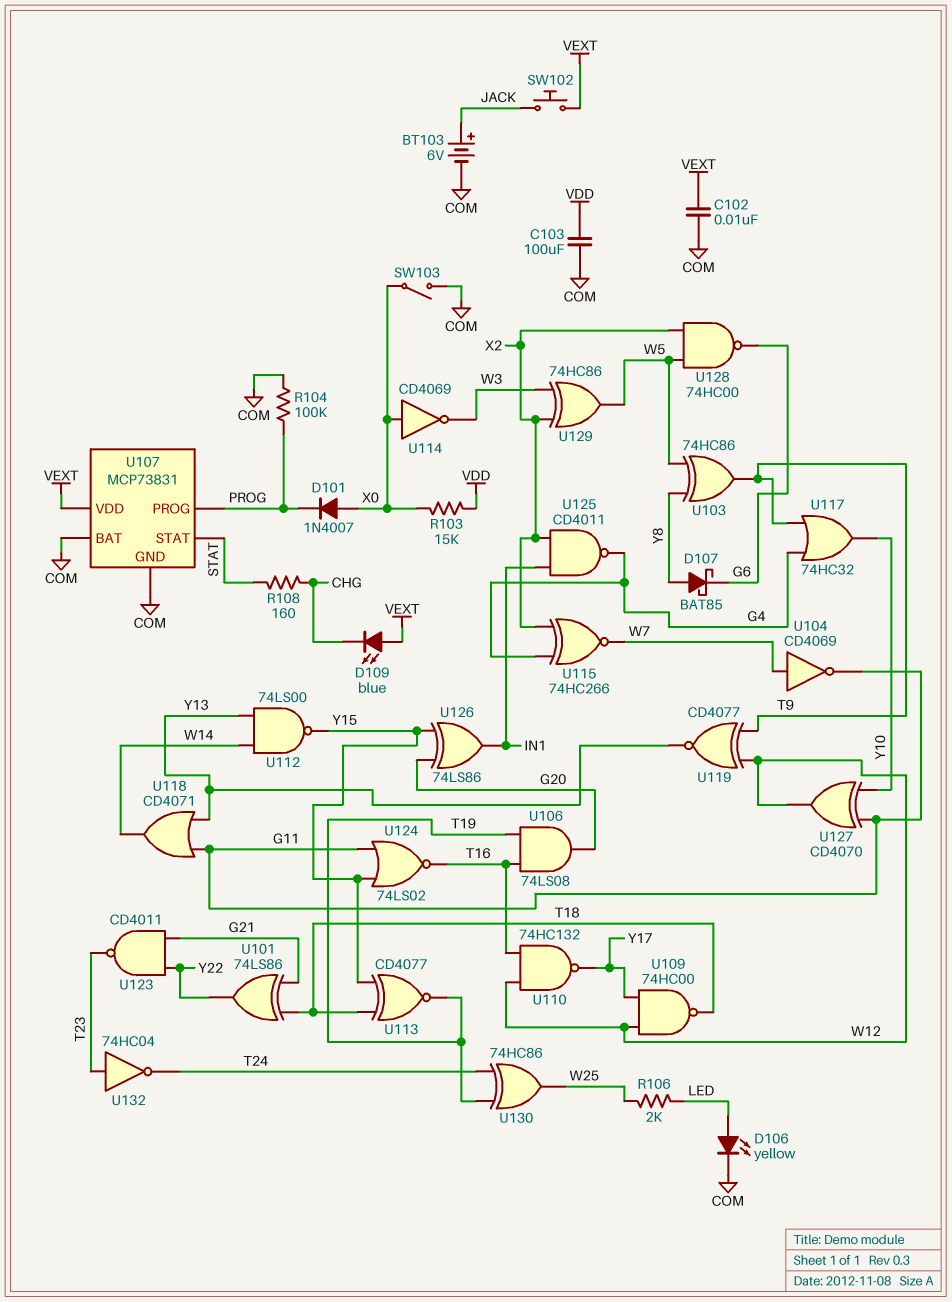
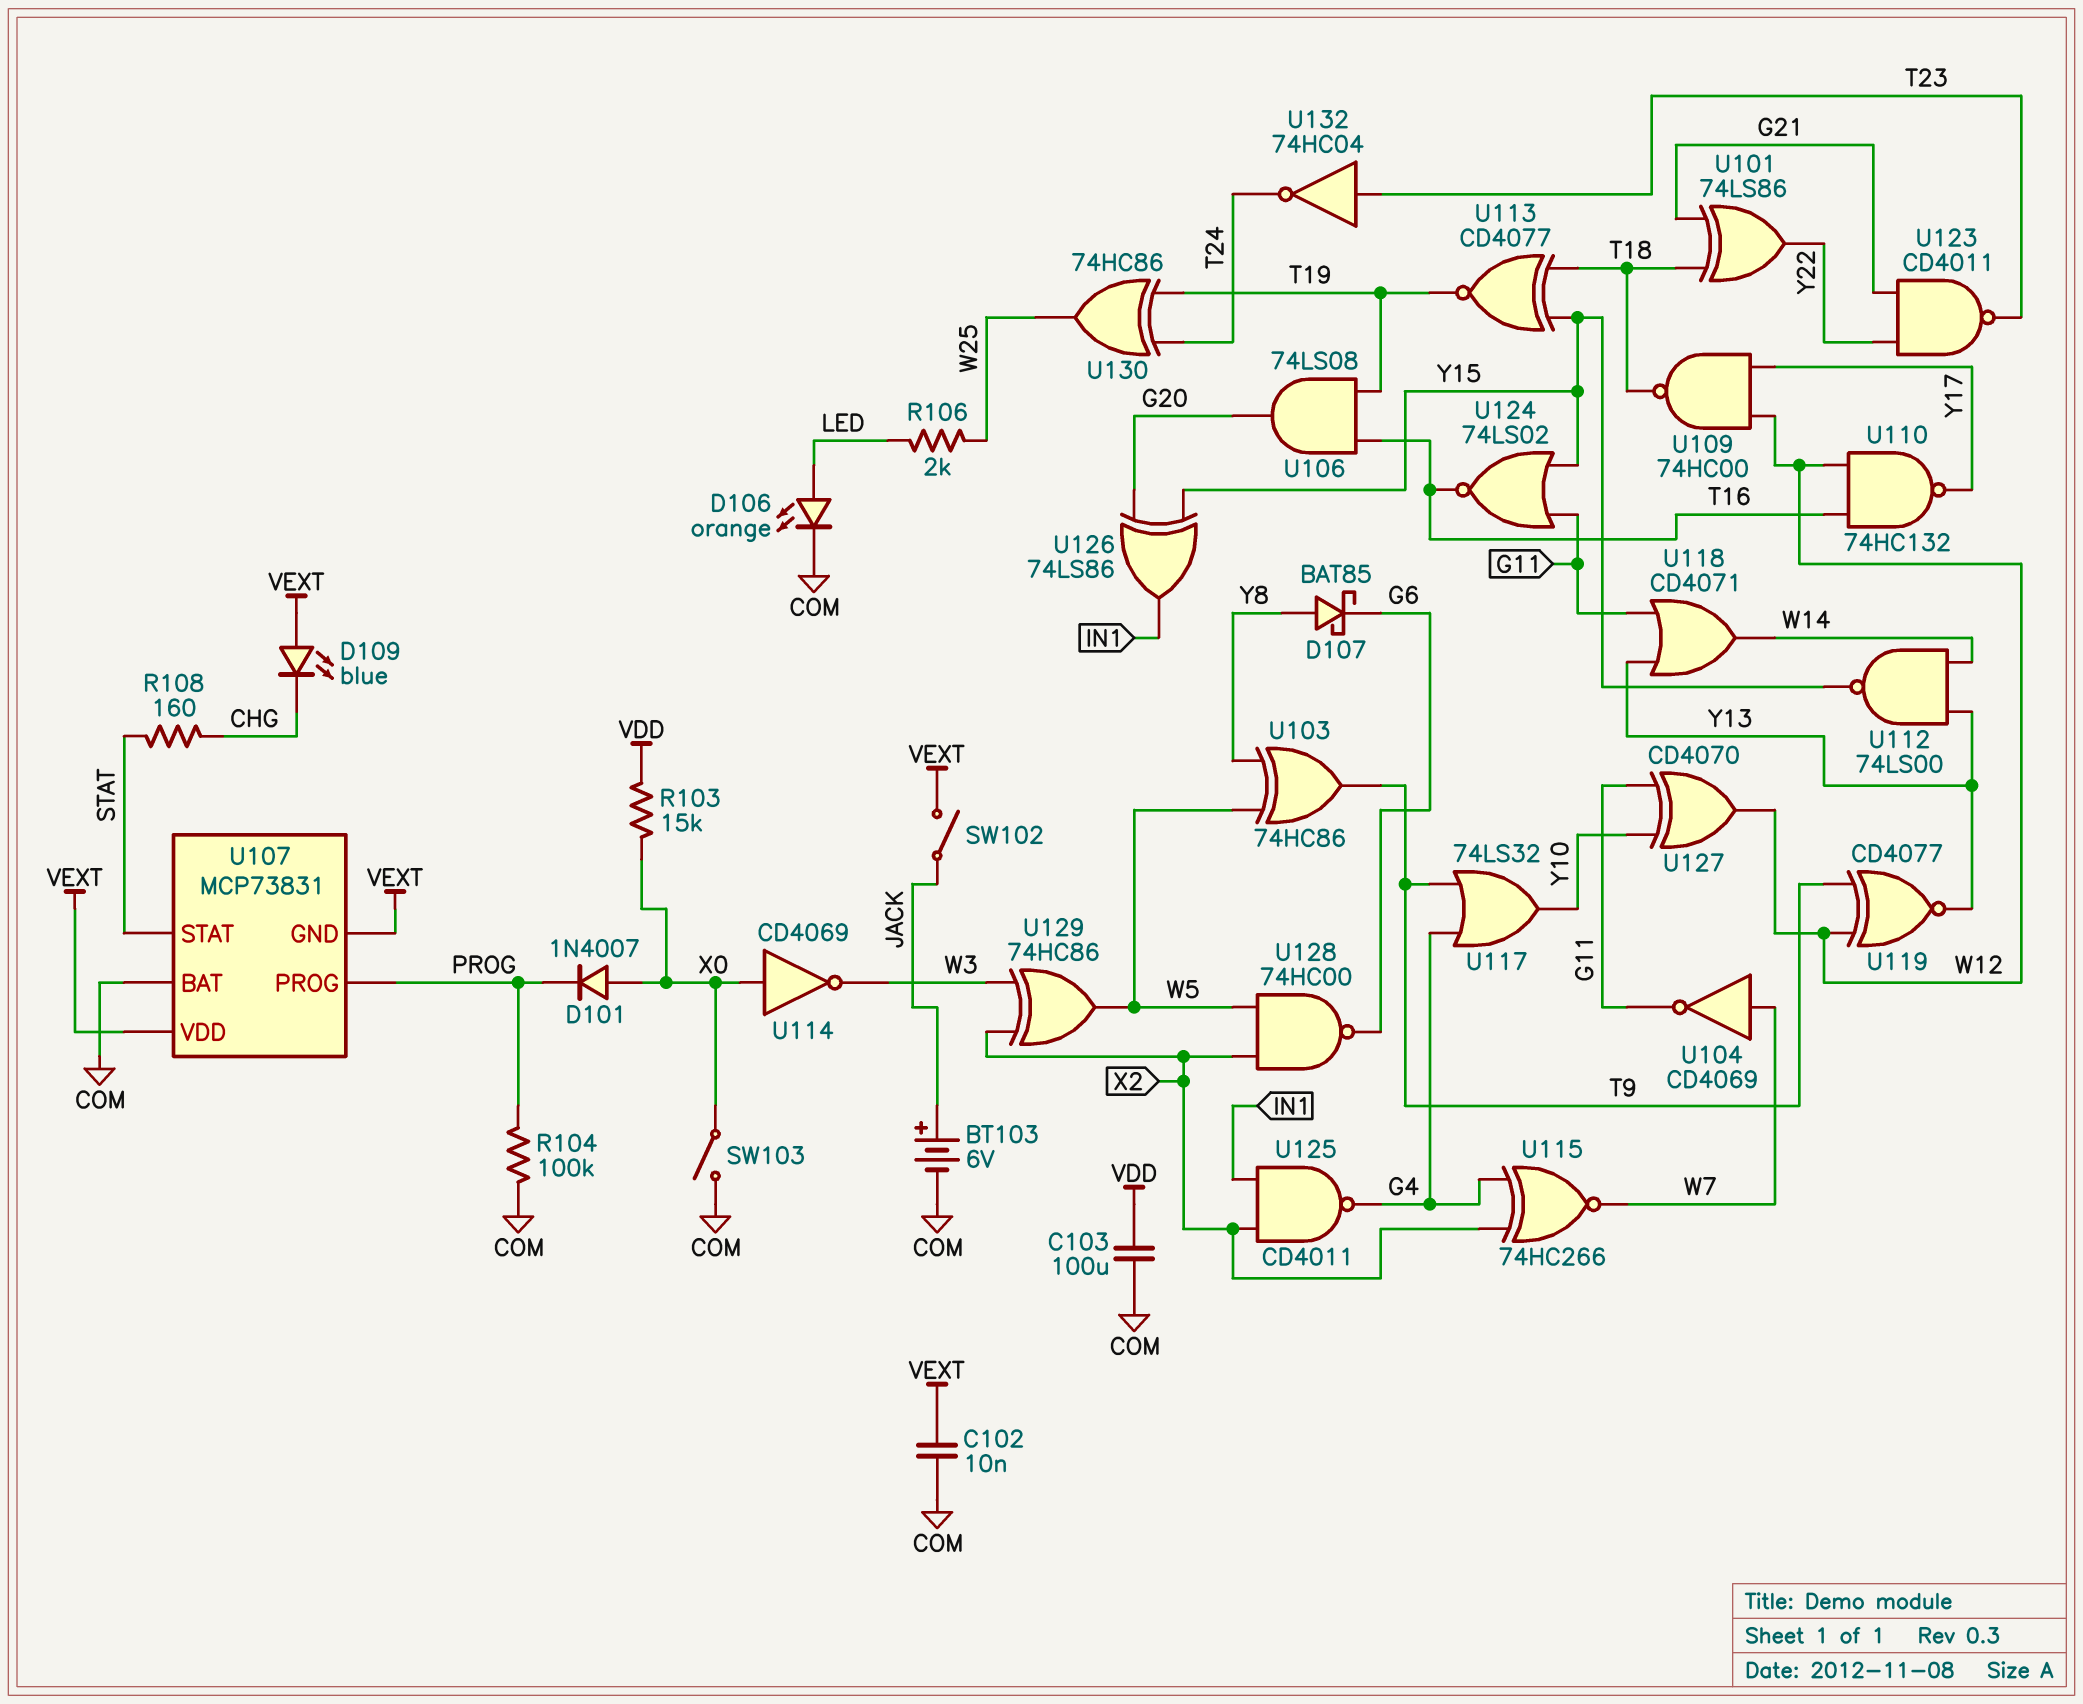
D106: LED yellow (A LED, K COM) -> LED orange (A LED, K COM)
SW102: button (JACK, VEXT) -> switch (JACK, VEXT)
U107 pin GND: COM -> VEXT
U117: OR 74HC32 (in G4, in T9, out Y10) -> OR 74LS32 (in G4, in T9, out Y10)

